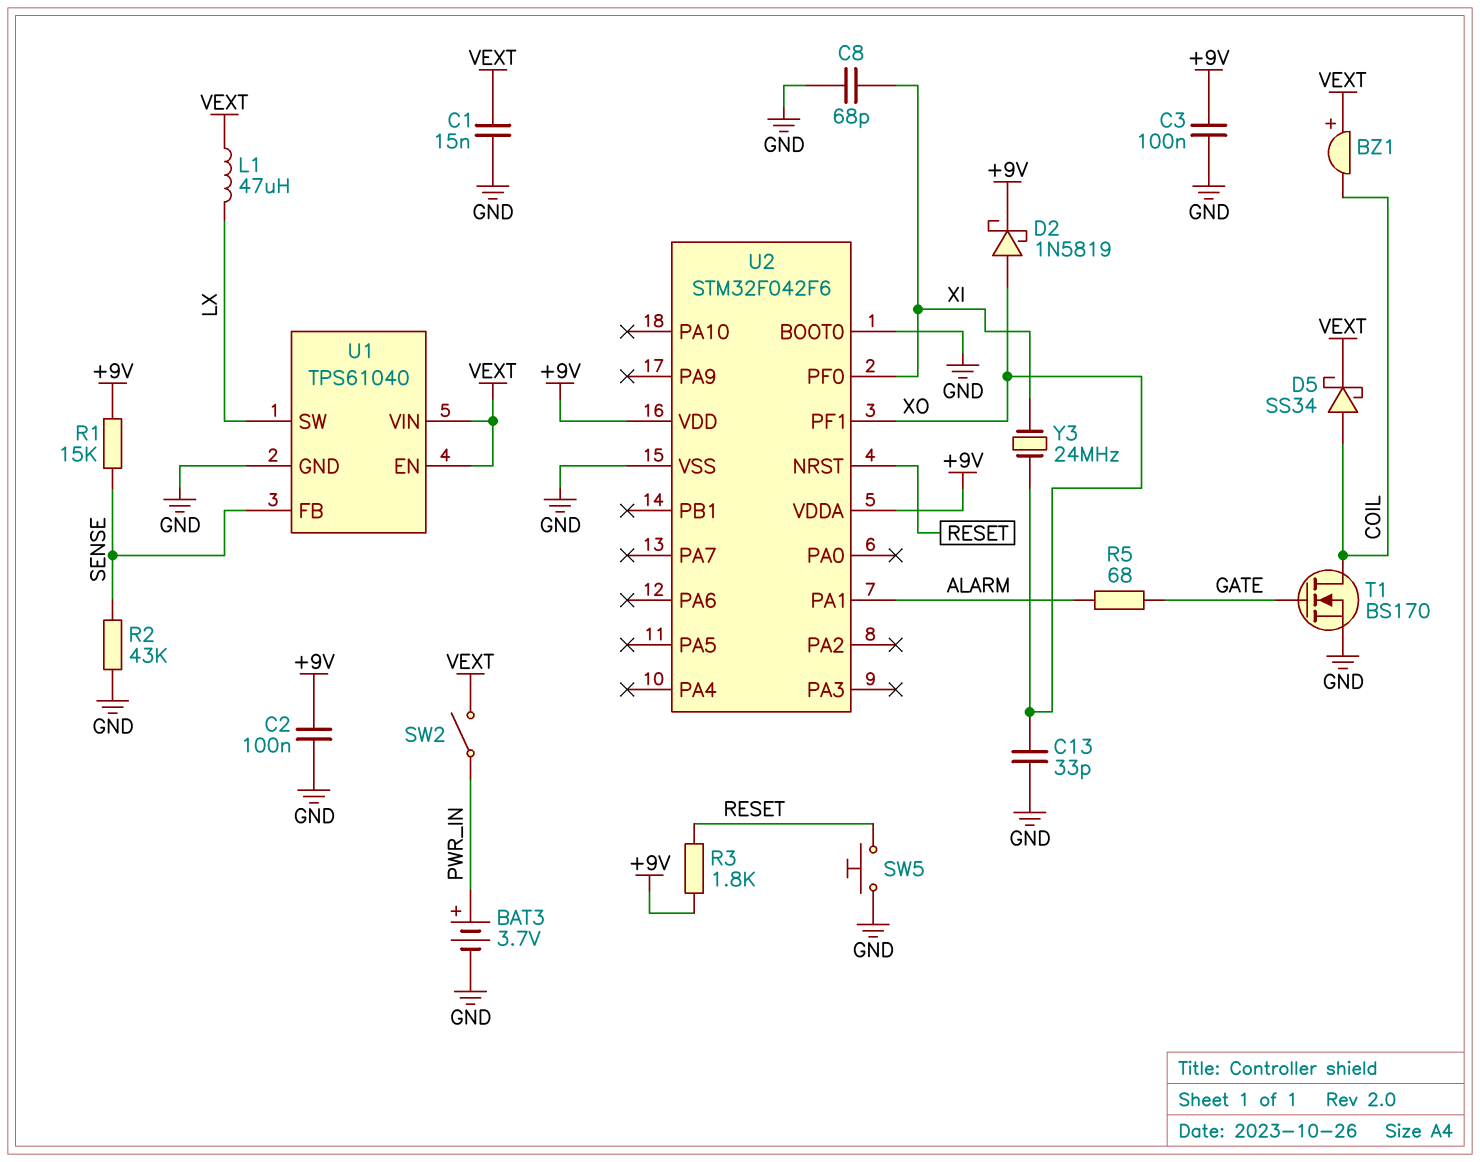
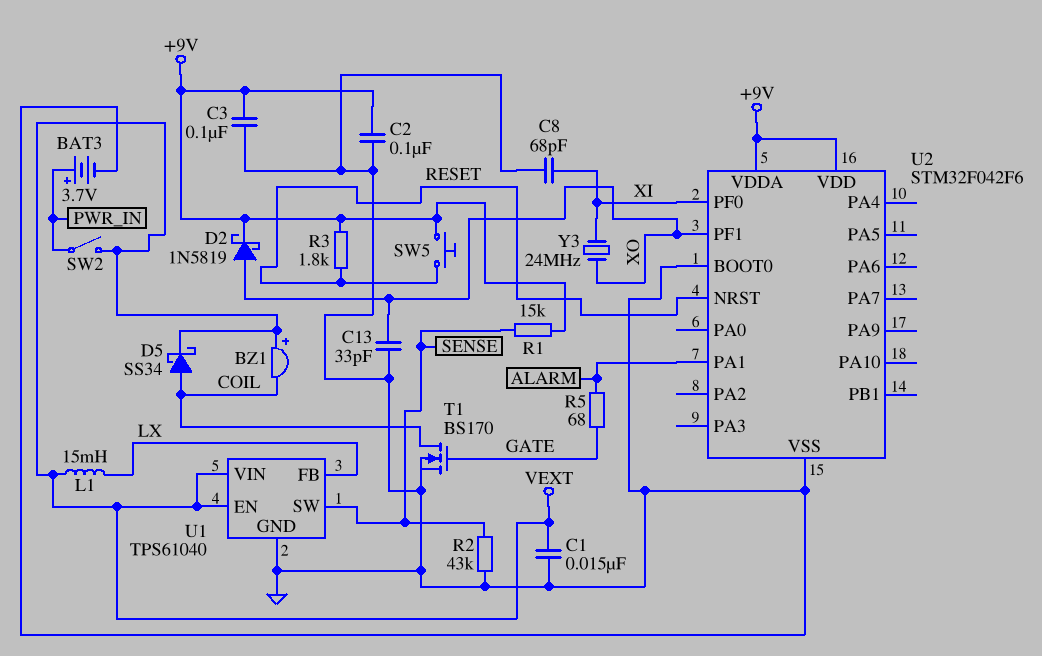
L1: 47uH (LX, VEXT) -> 15mH (LX, VEXT)
SW5: button (GND, RESET) -> button (+9V, RESET)
U1 pin FB: SENSE -> LX
U1 pin SW: LX -> SENSE

